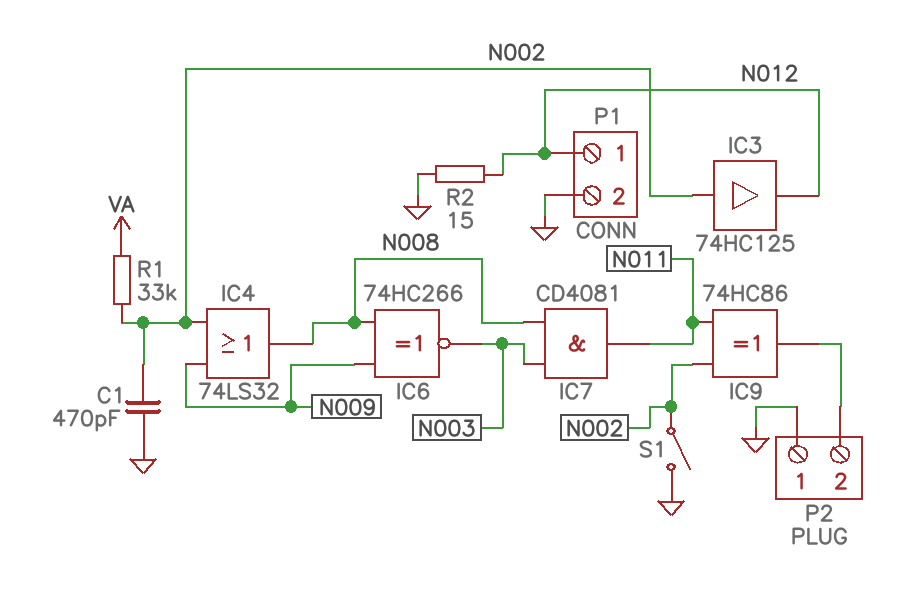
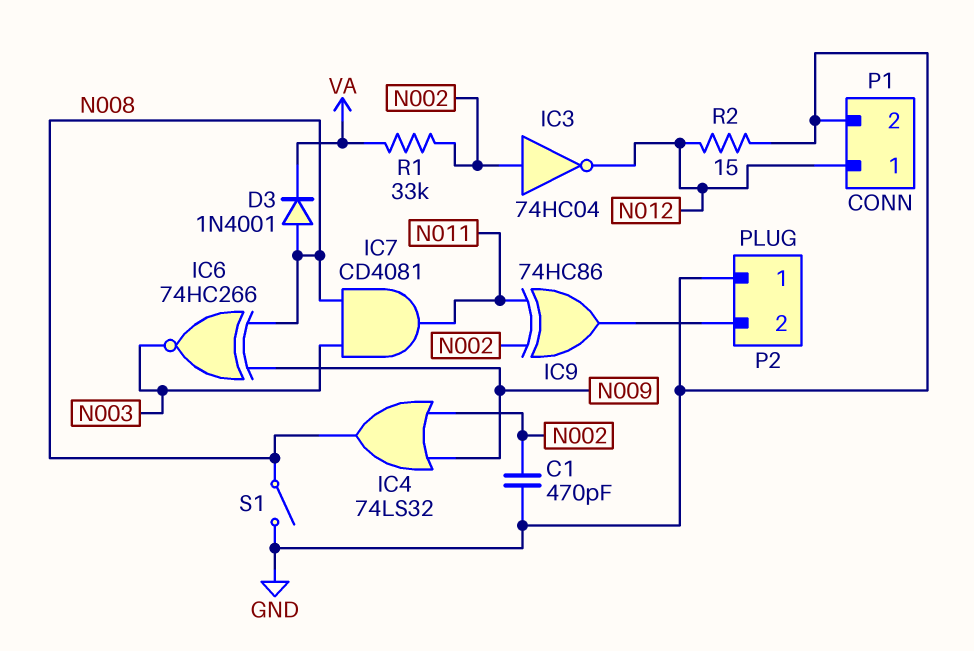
D3: none -> diode 1N4001 (A N008, K VA)
IC3: buffer 74HC125 (in N002, out N012) -> NOT 74HC04 (in N002, out N012)
S1: switch (GND, N002) -> switch (GND, N008)

